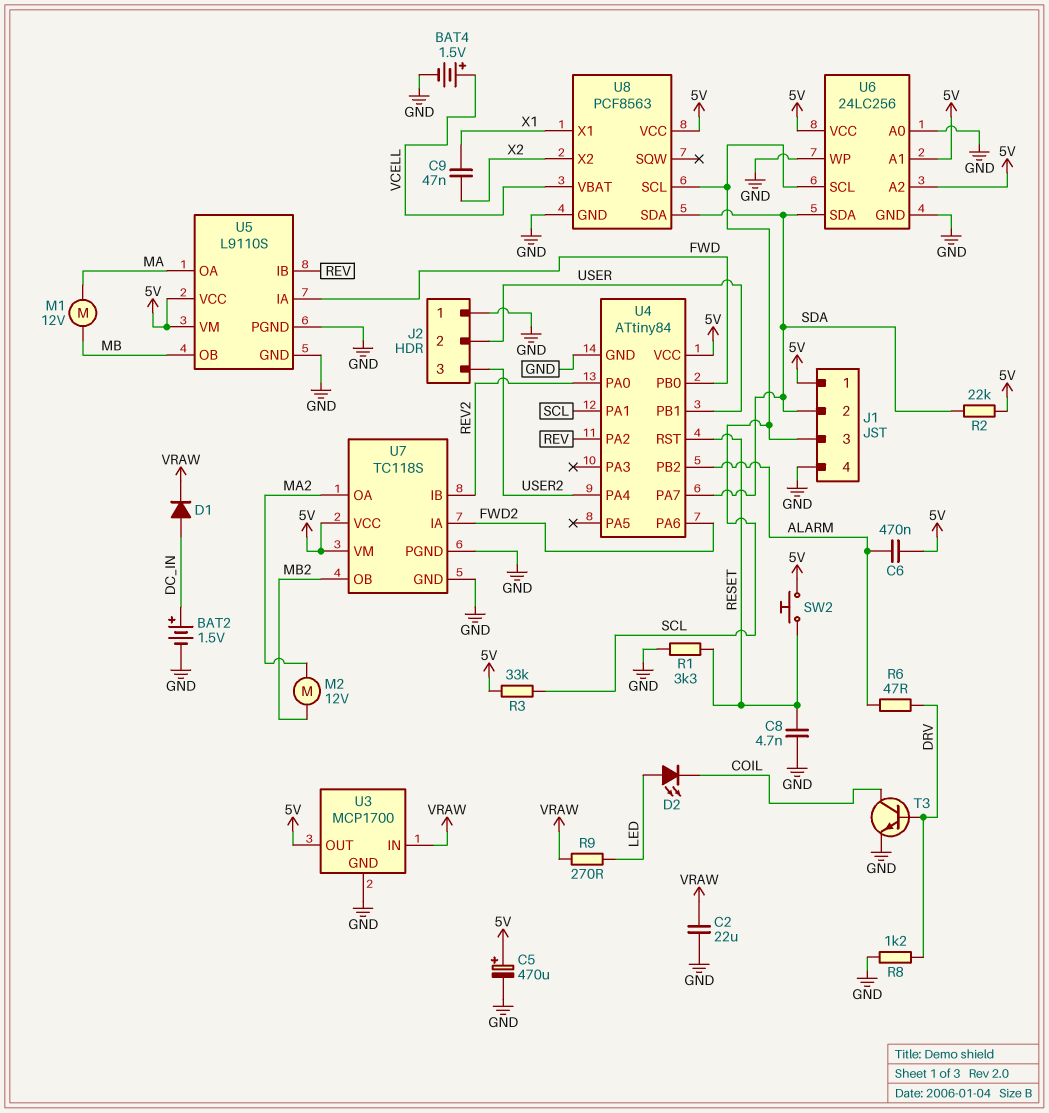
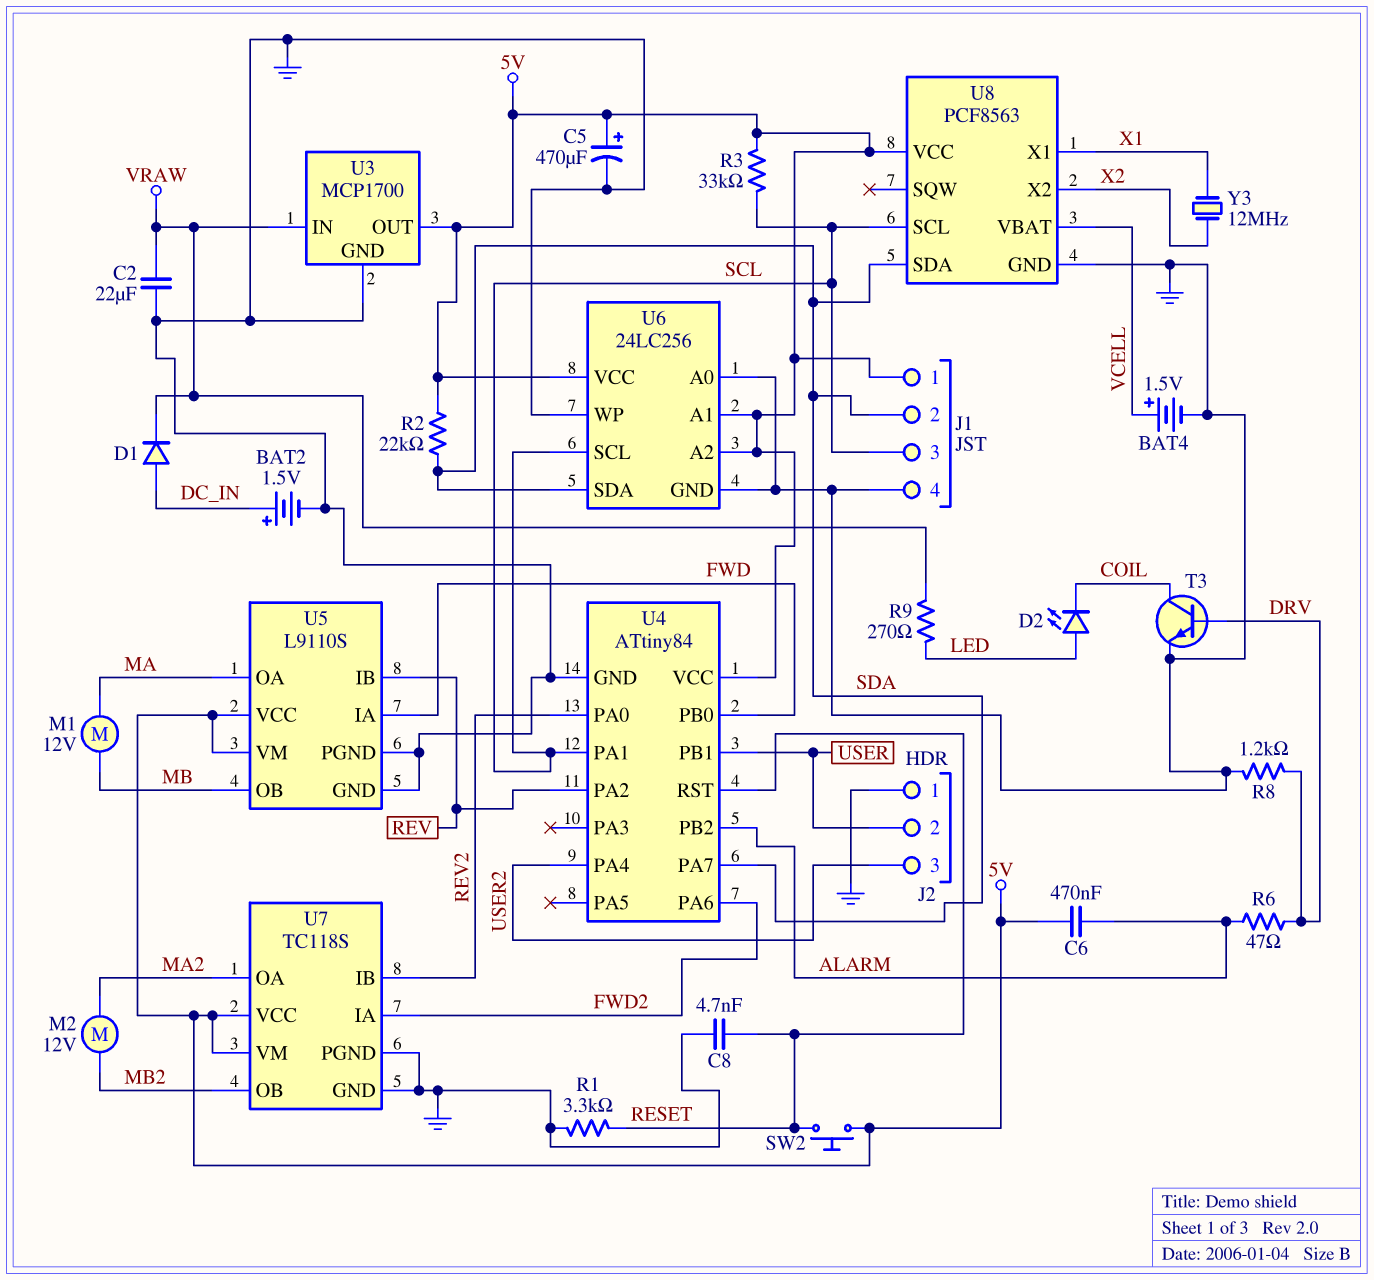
C9: 47nF (X1, X2) -> none
Y3: none -> 12MHz (X1, X2)

